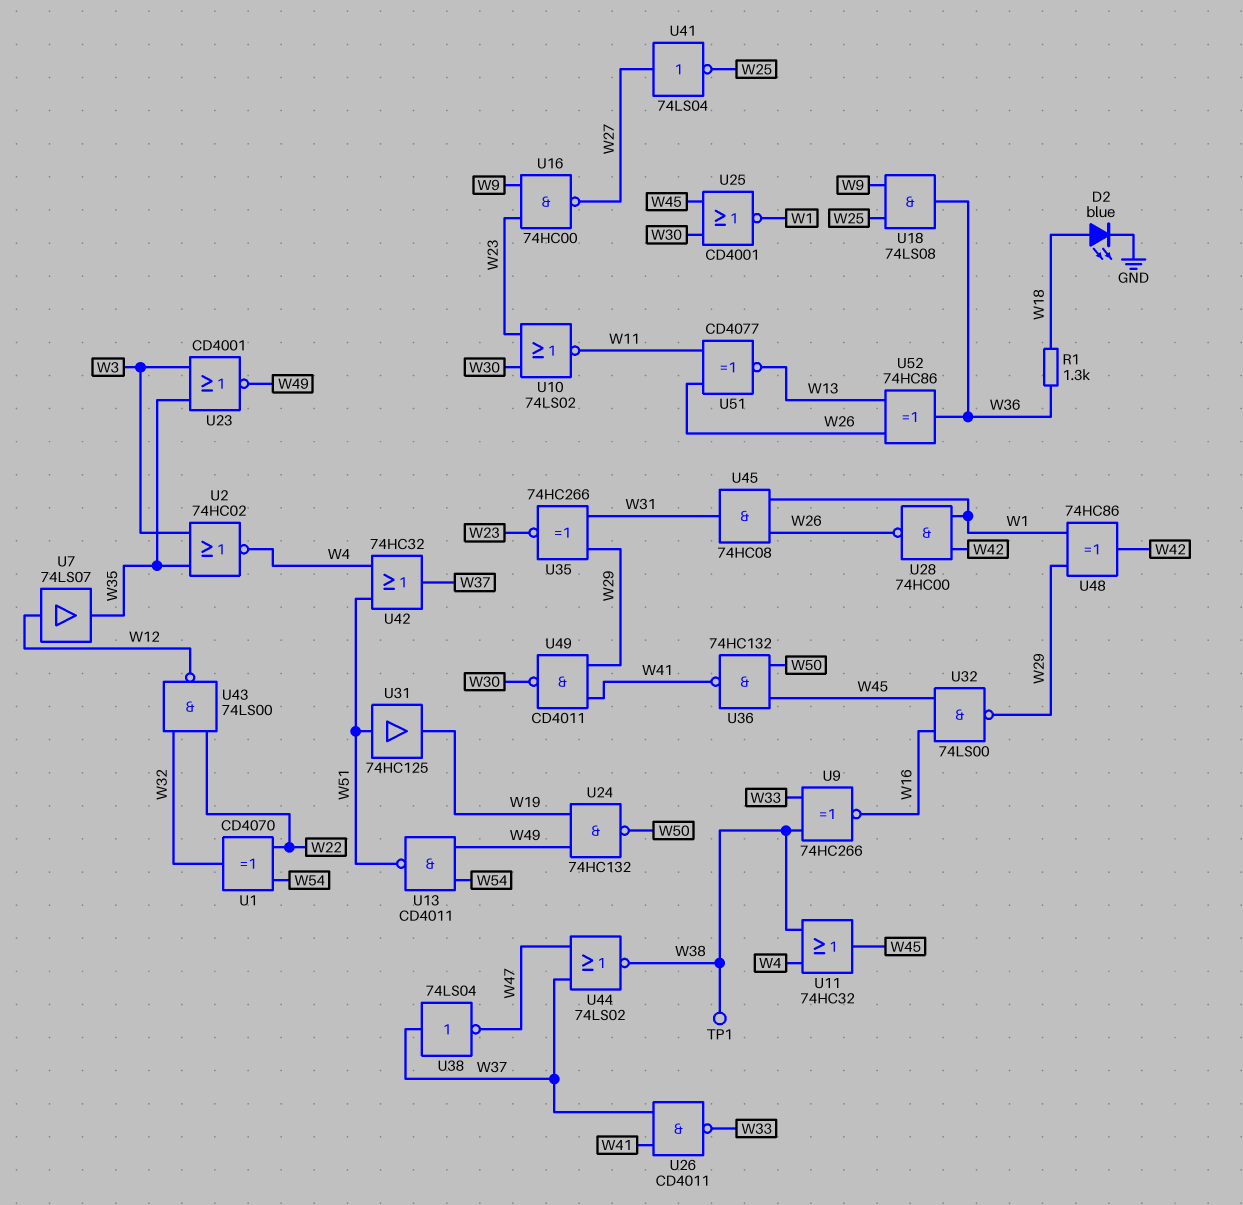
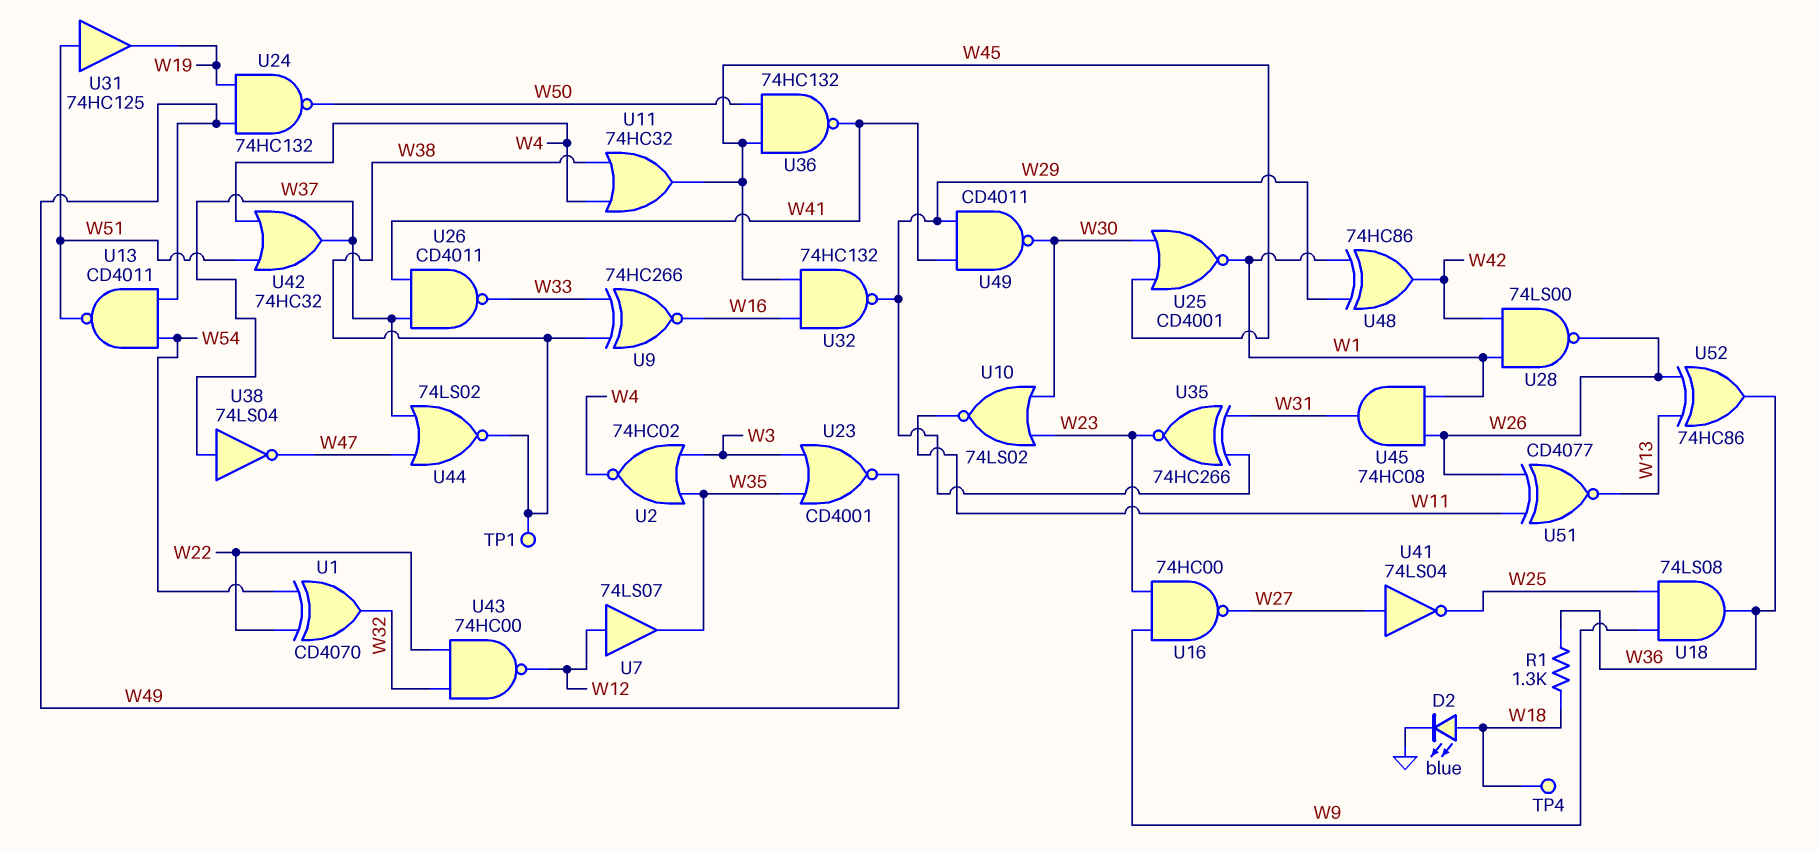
TP4: none -> test point (W18)
U28: NAND 74HC00 (in W1, in W42, out W26) -> NAND 74LS00 (in W1, in W42, out W26)
U32: NAND 74LS00 (in W16, in W45, out W29) -> NAND 74HC132 (in W16, in W45, out W29)
U43: NAND 74LS00 (in W22, in W32, out W12) -> NAND 74HC00 (in W22, in W32, out W12)

